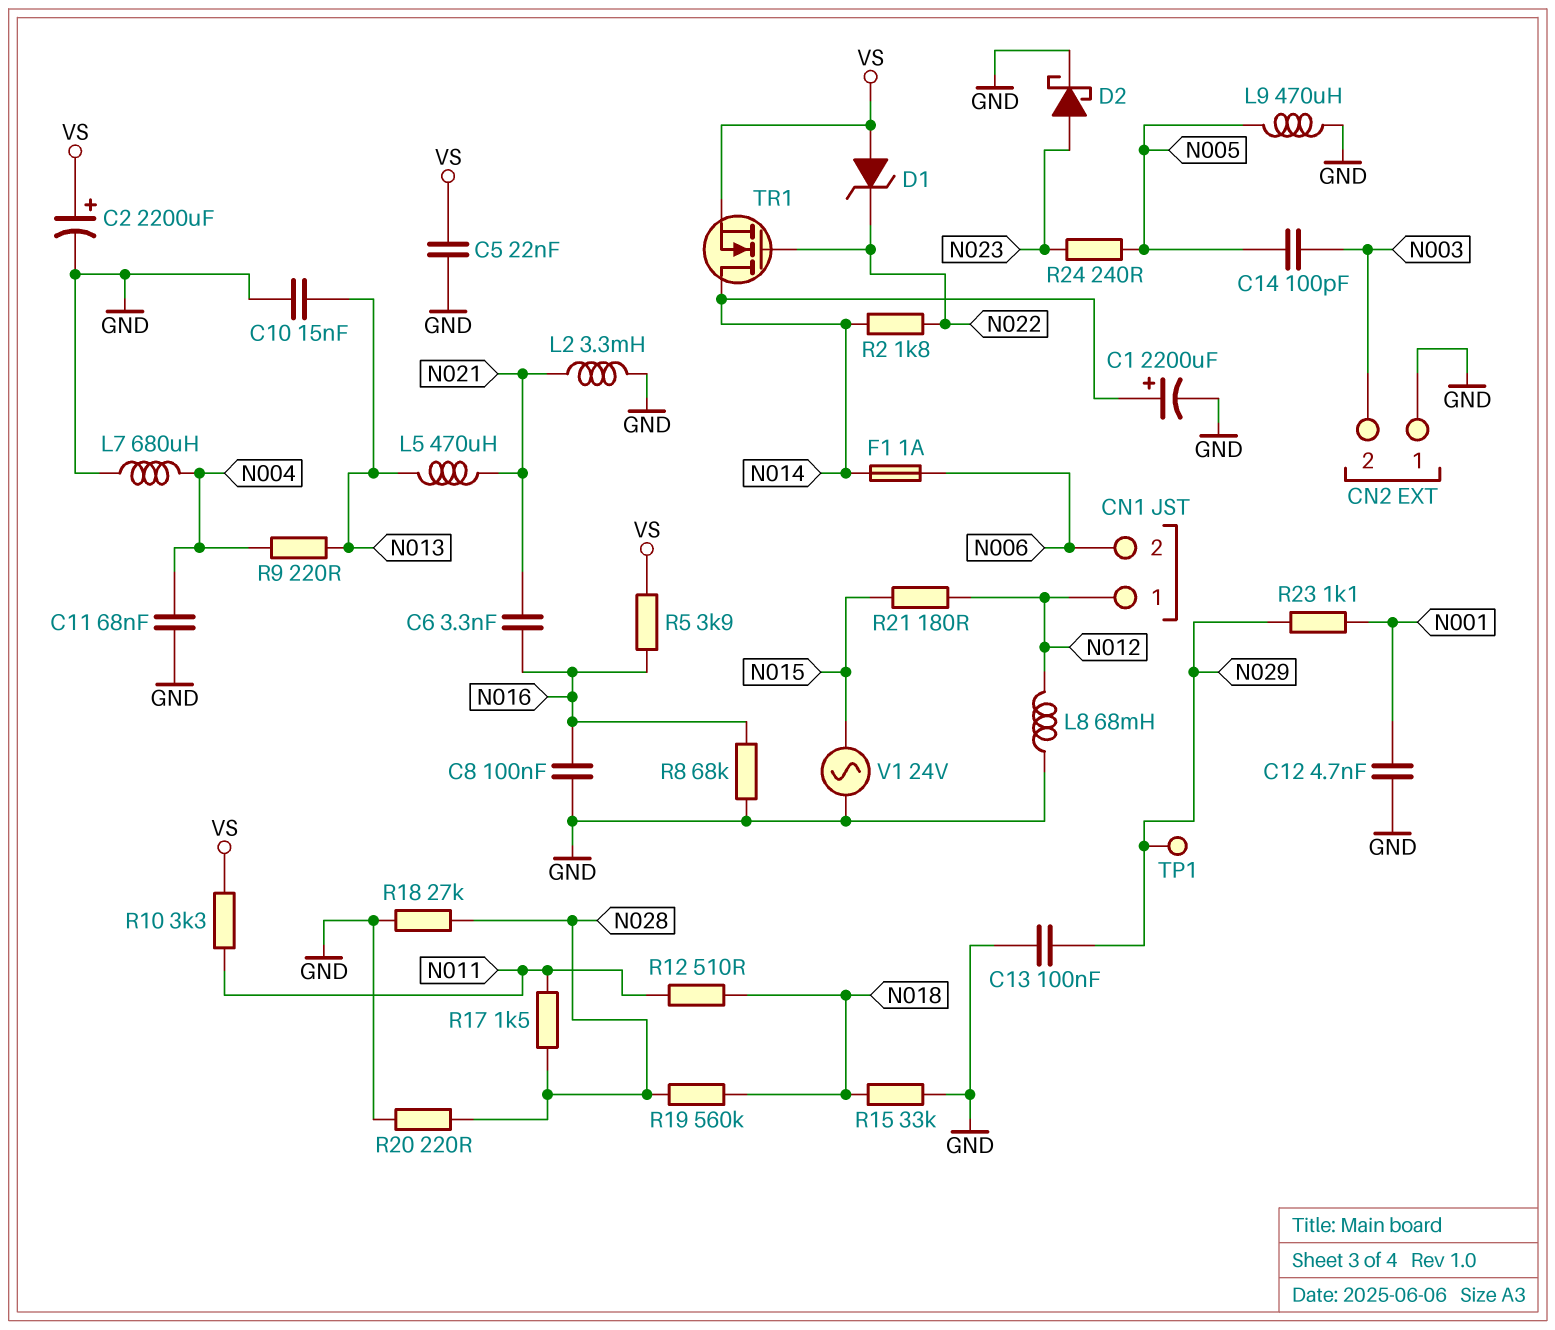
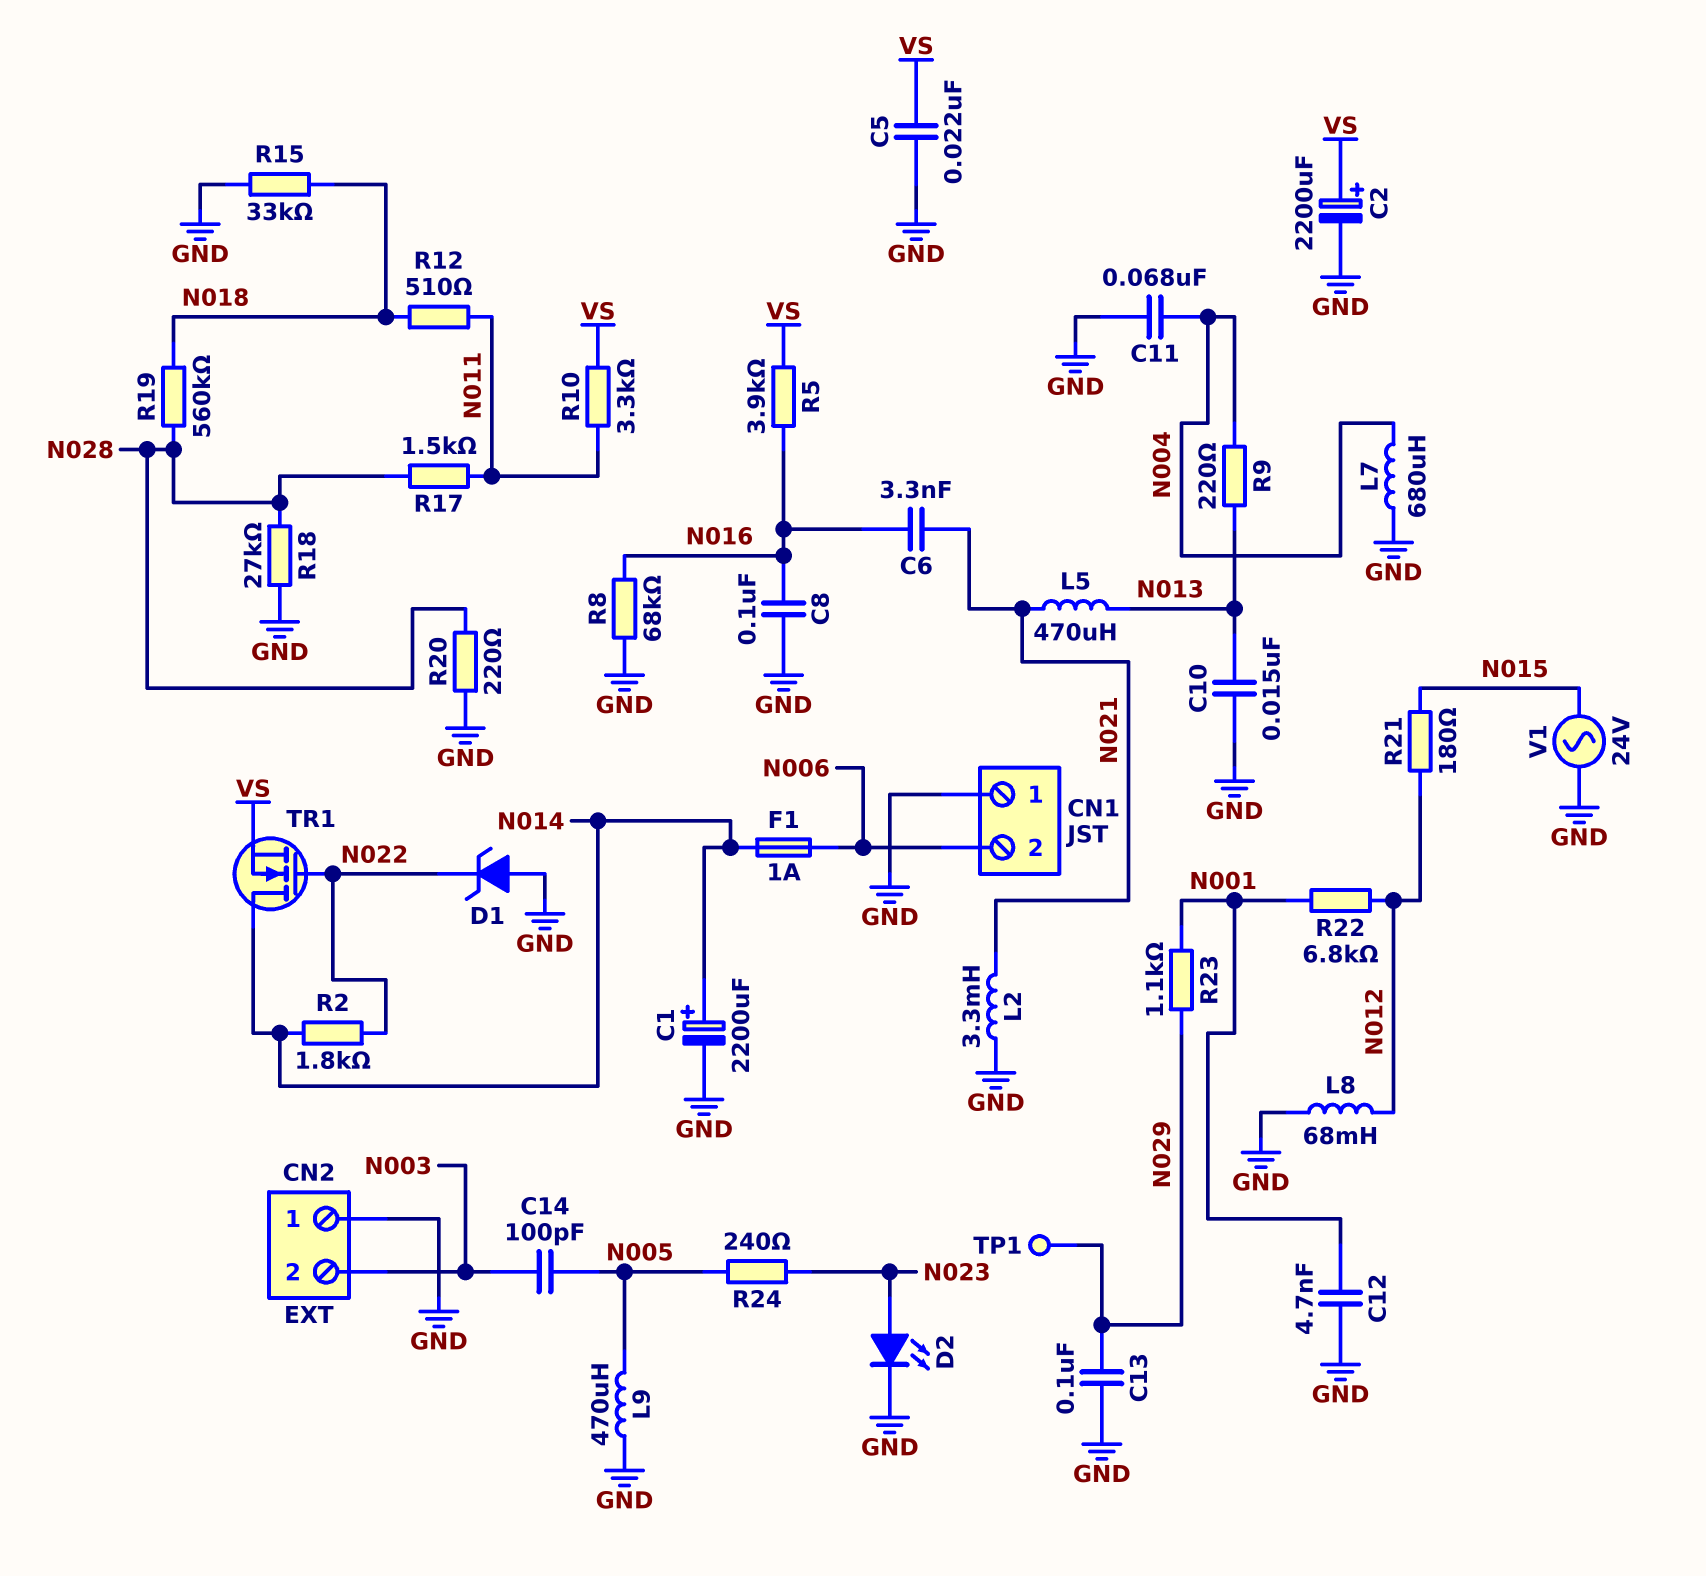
CN1 pin 1: N012 -> GND
D1: zener (A VS, K N022) -> zener (A GND, K N022)
D2: schottky (A N023, K GND) -> LED (A N023, K GND)
R22: none -> 6.8k (N001, N012)

